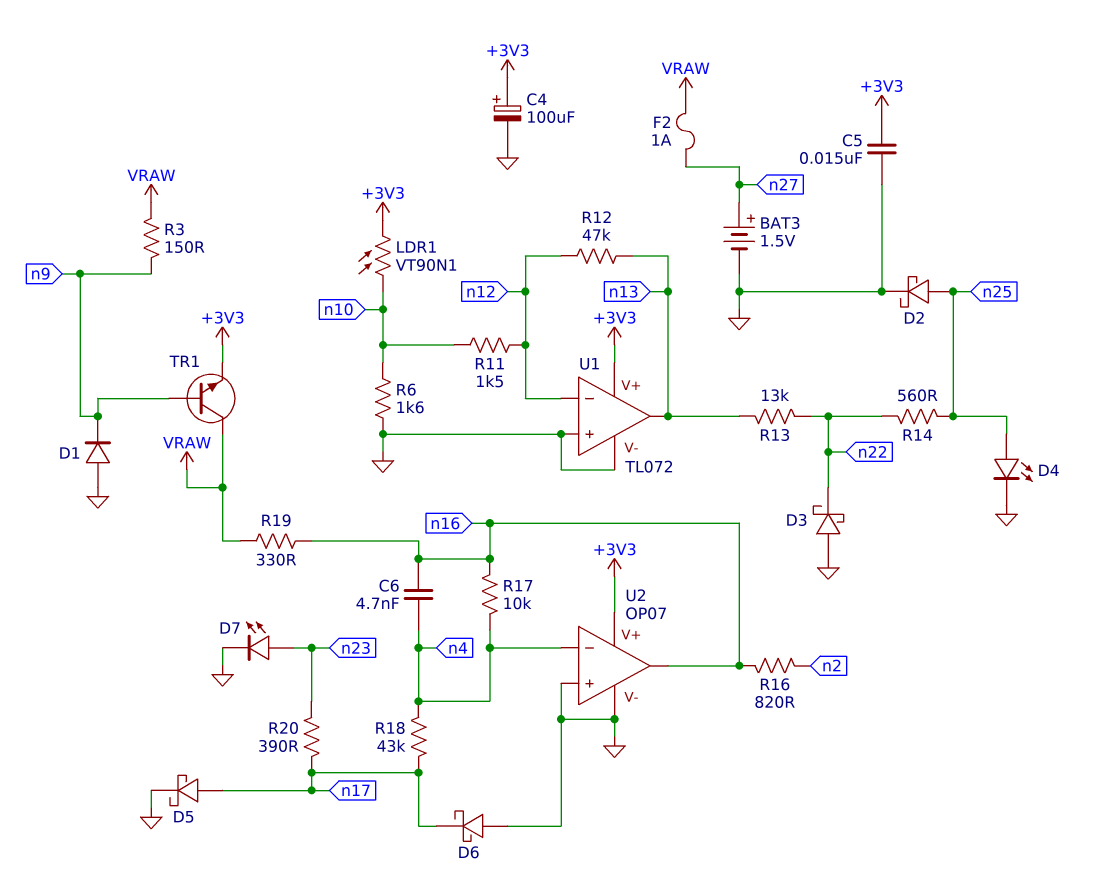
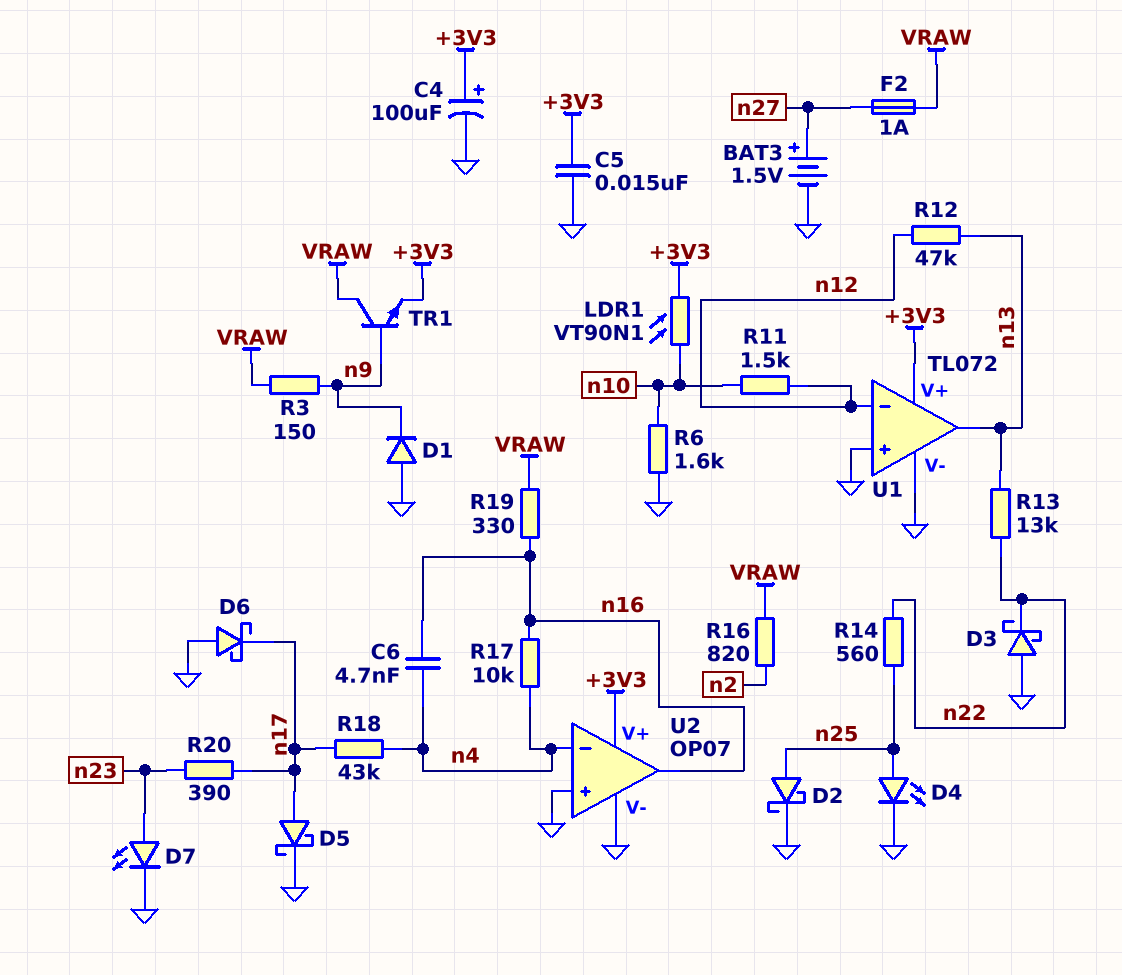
R16: 820 (n2, n16) -> 820 (VRAW, n2)

